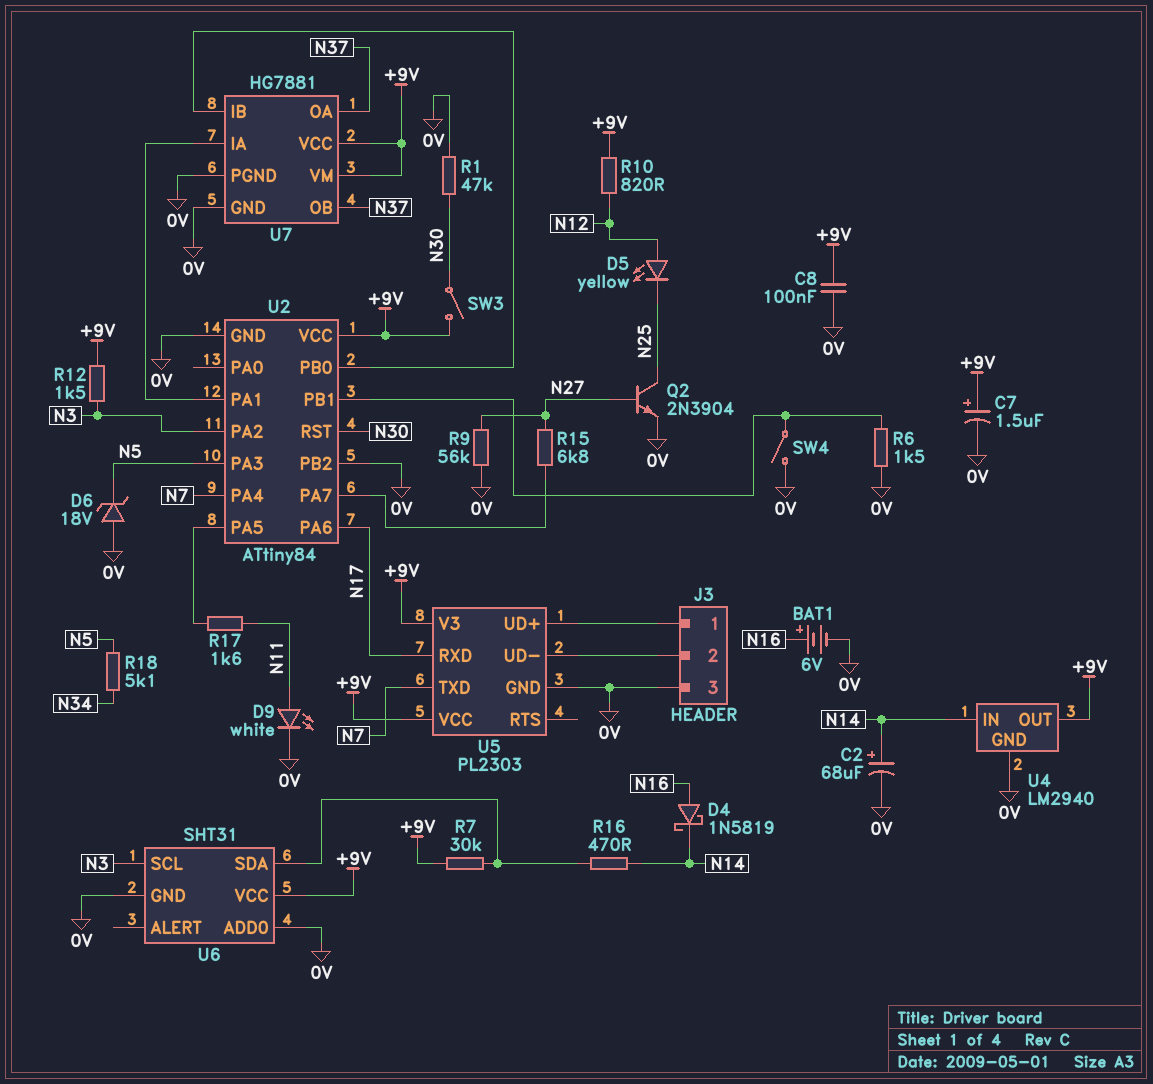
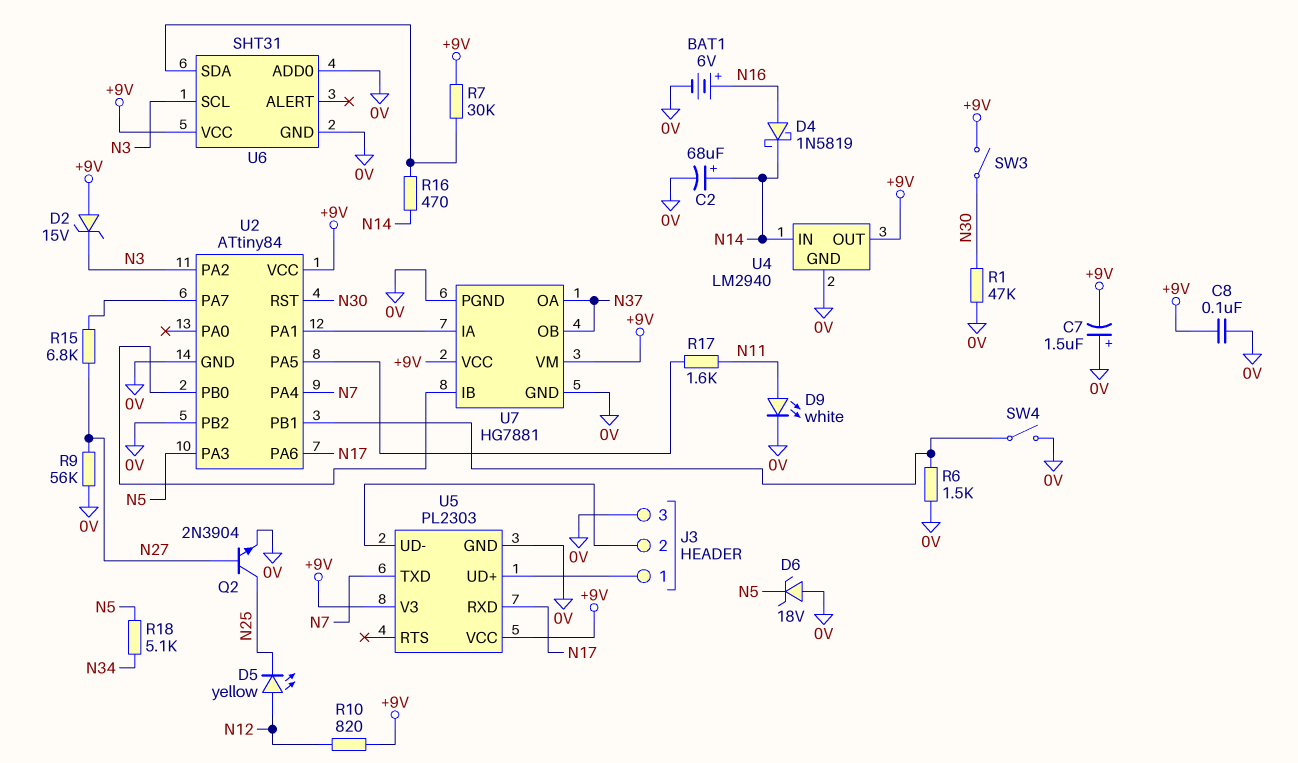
C7: 1.5uF (plus +9V, minus 0V) -> 1.5uF (plus 0V, minus +9V)
D2: none -> zener 15V (A +9V, K N3)
R12: 1.5k (+9V, N3) -> none

